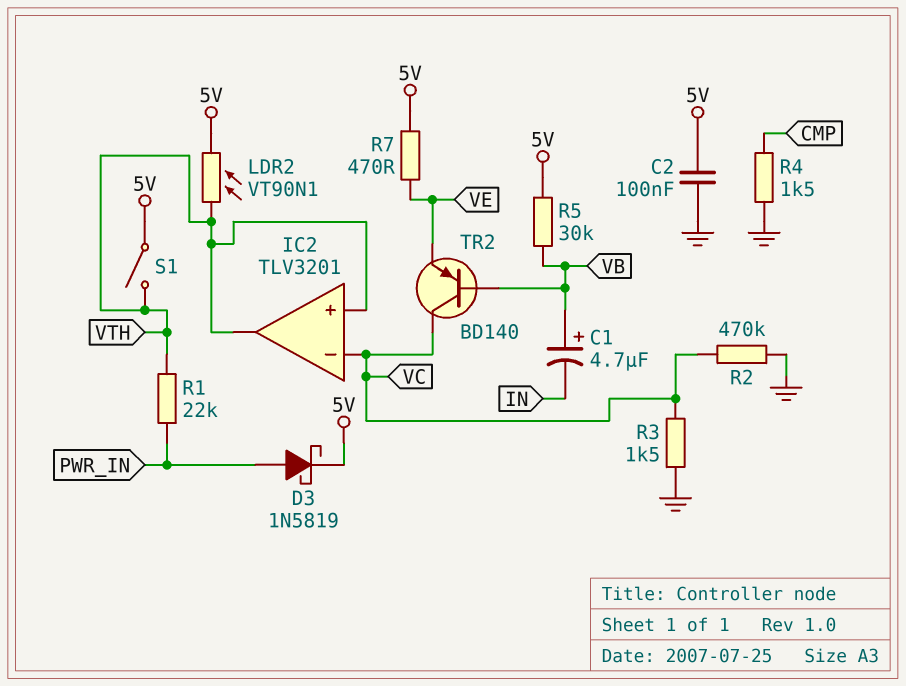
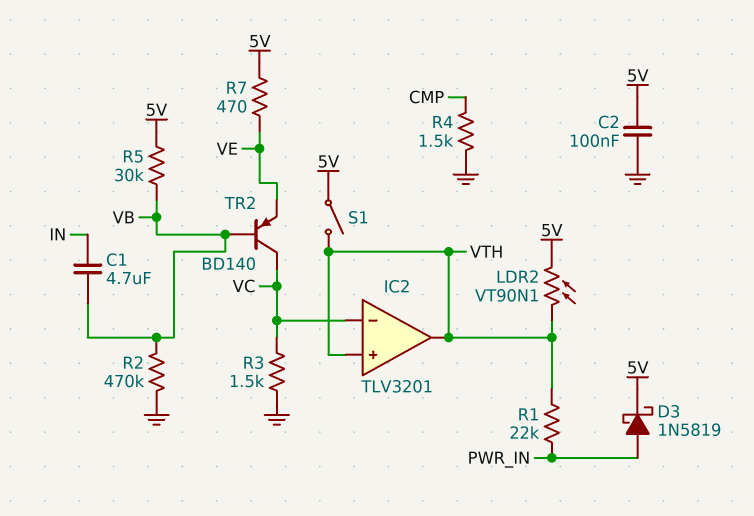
C1: 4.7uF (plus VB, minus IN) -> 4.7uF (IN, VB)
R2: 470k (GND, VC) -> 470k (GND, VB)

